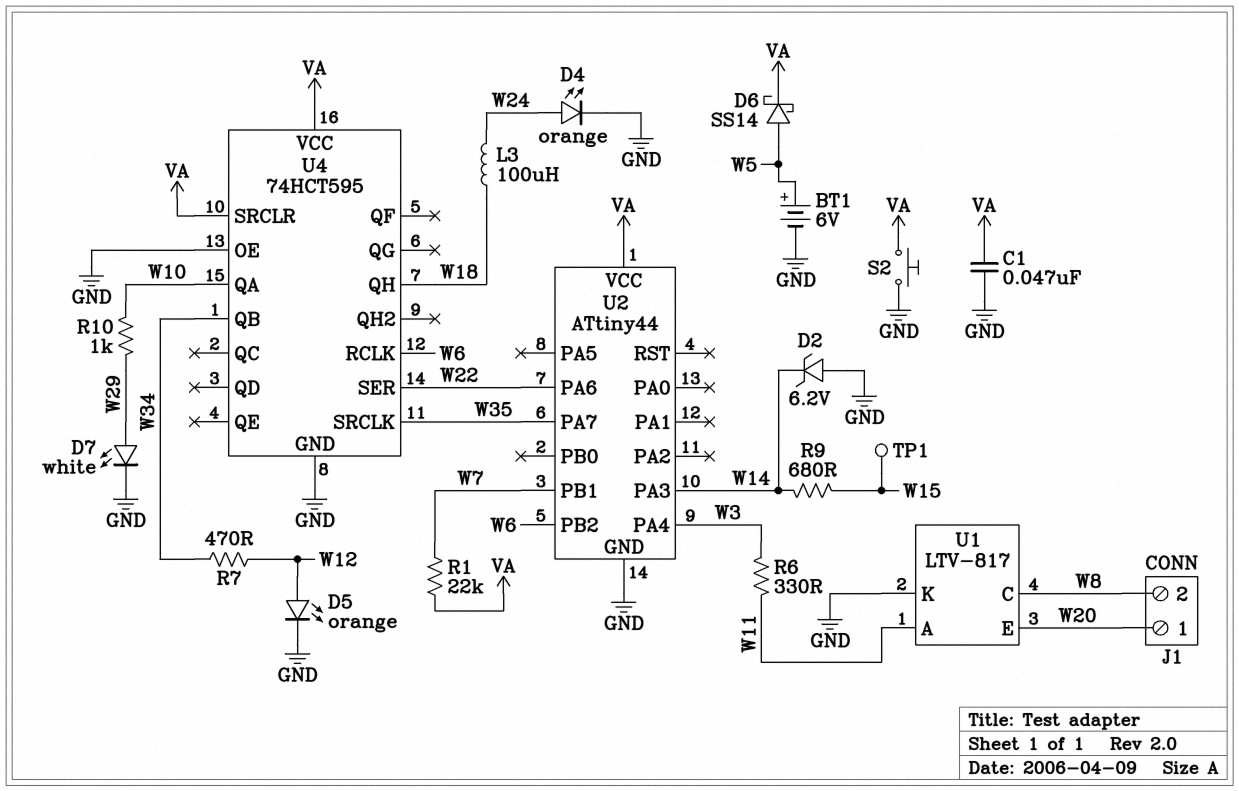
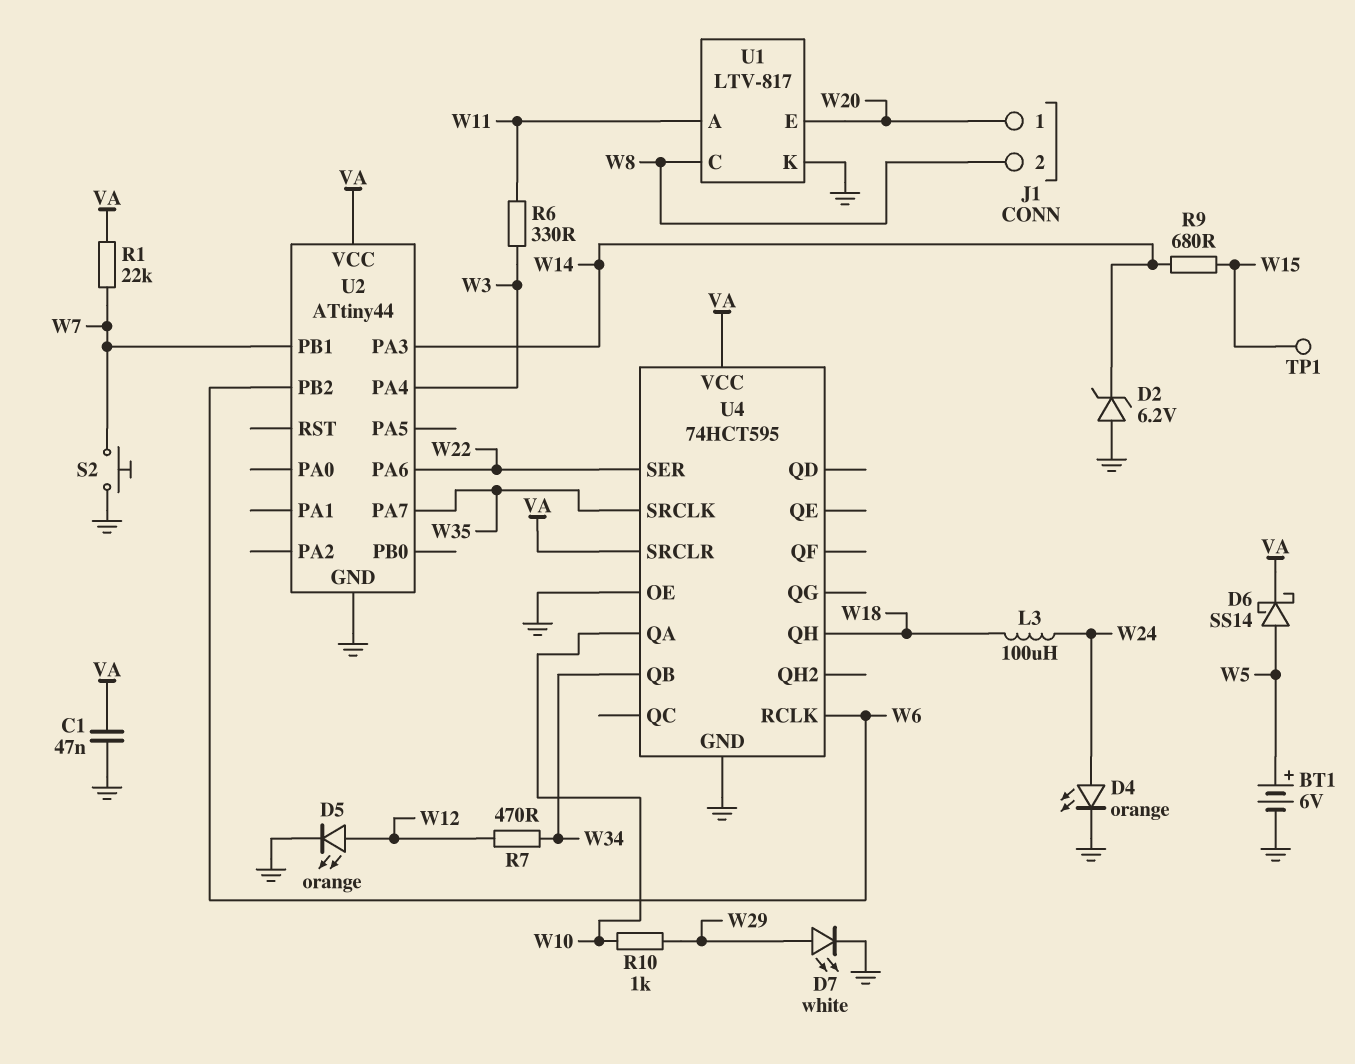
S2: button (GND, VA) -> button (GND, W7)

